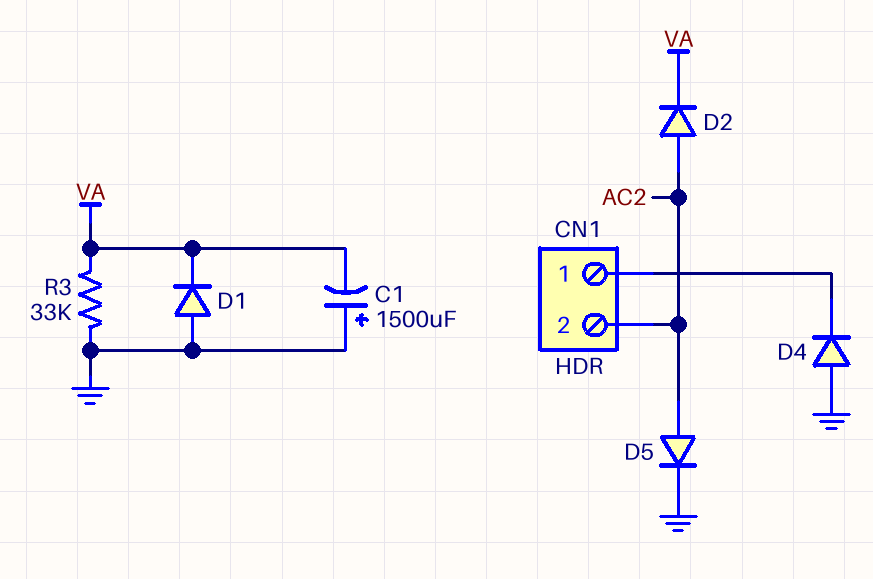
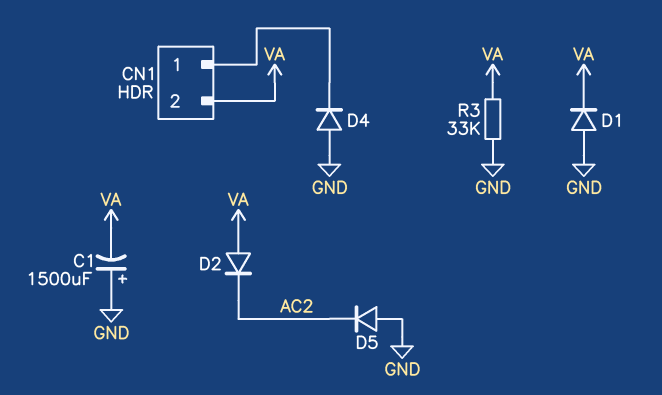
CN1 pin 2: AC2 -> VA
D2: diode (A AC2, K VA) -> diode (A VA, K AC2)
D5: diode (A AC2, K GND) -> diode (A GND, K AC2)

